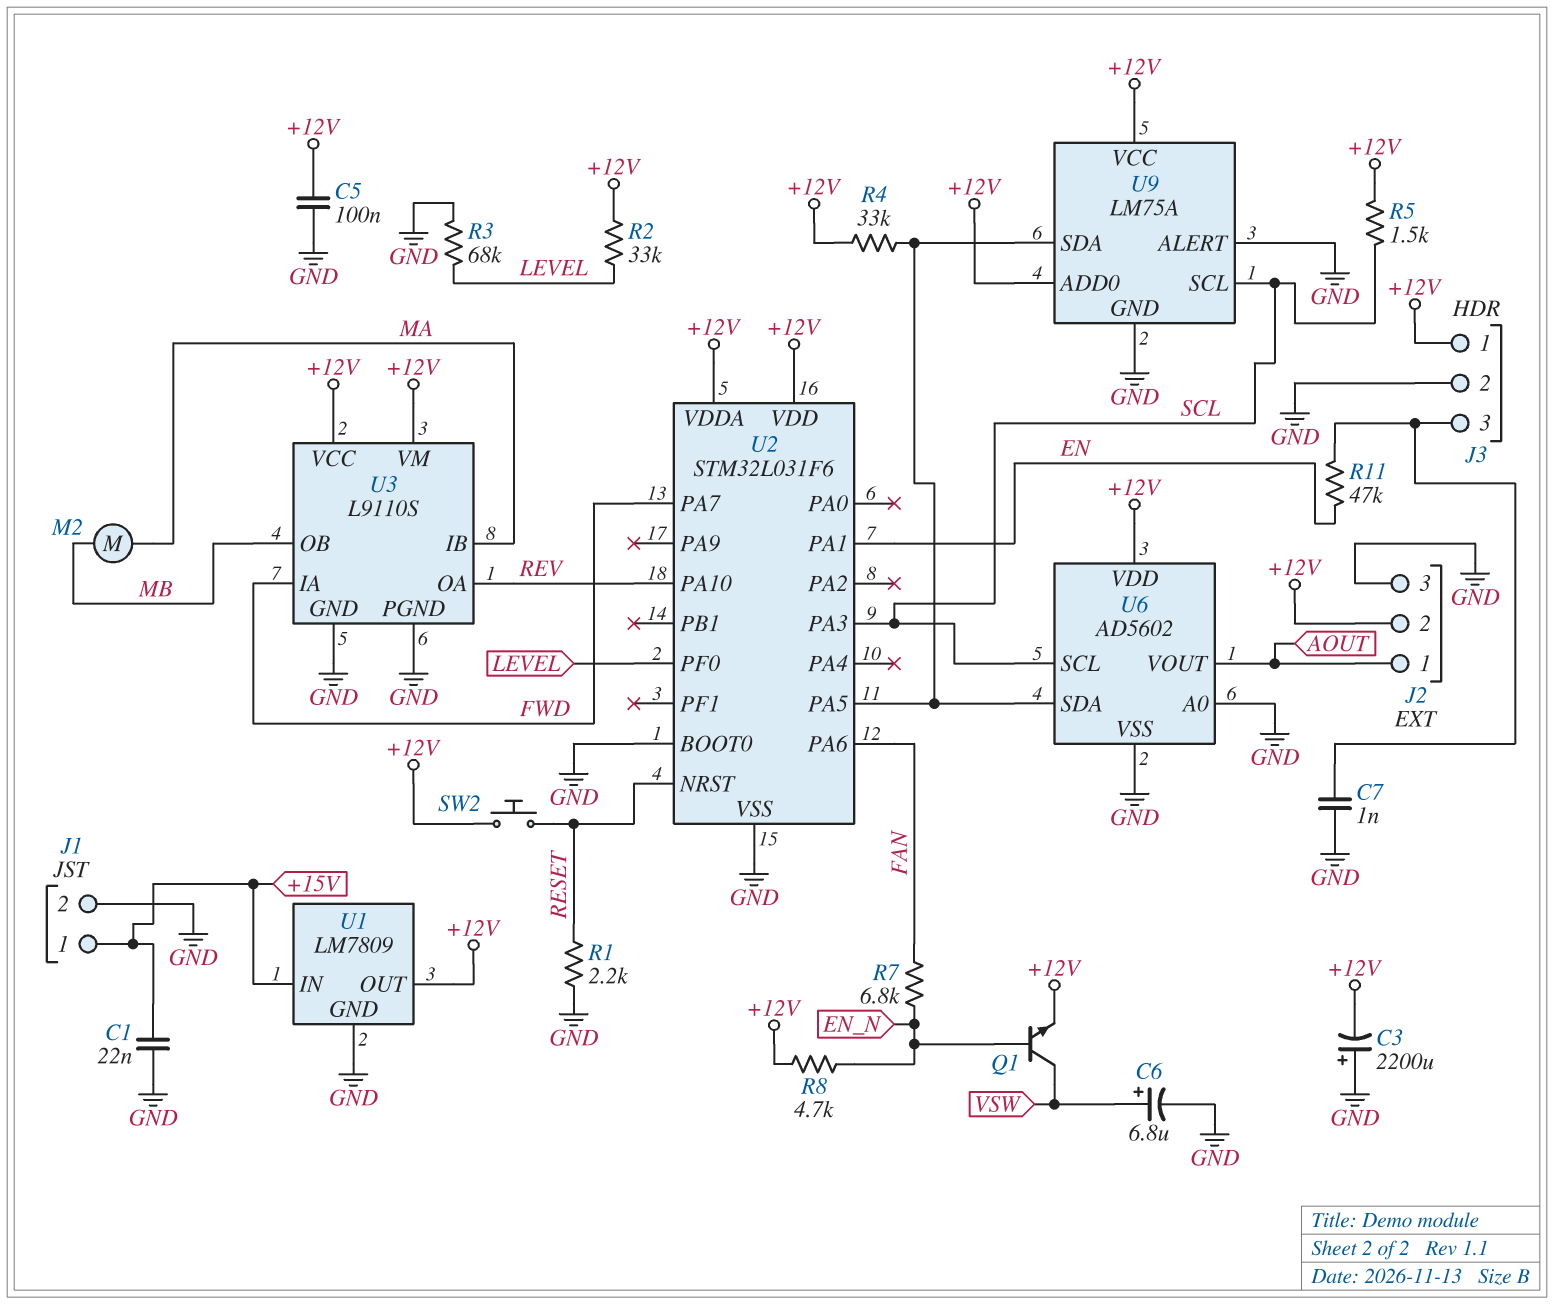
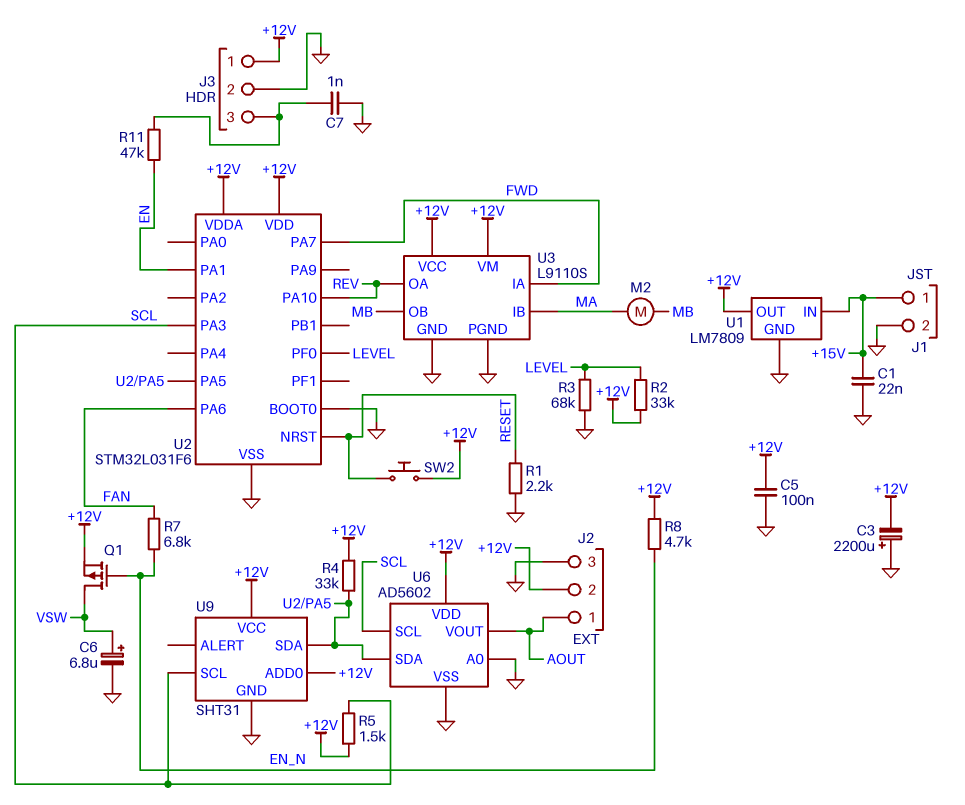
Q1: NPN (B EN_N, C VSW, E +12V) -> PMOS (G EN_N, D VSW, S +12V)
U9: LM75A -> SHT31
U9 pin ALERT: GND -> none

